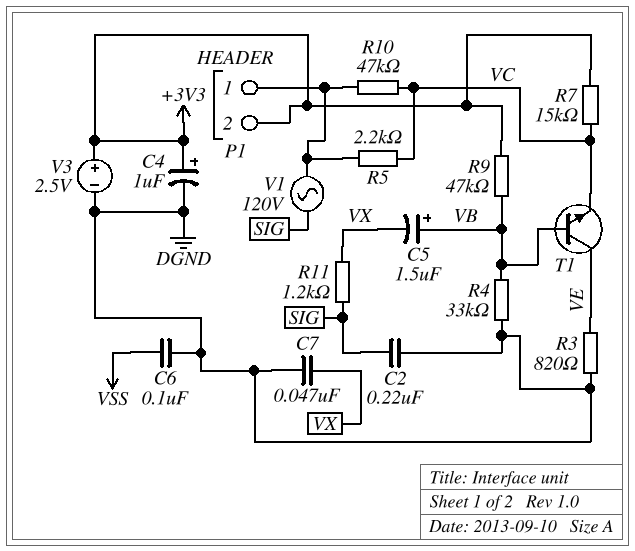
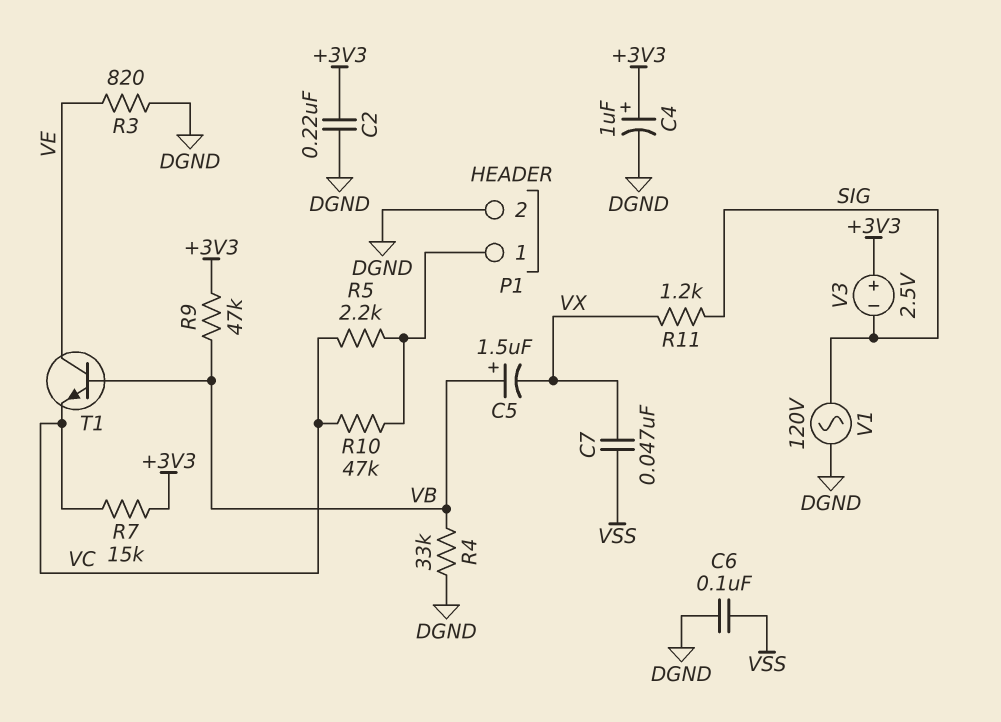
C2: 220nF (DGND, SIG) -> 220nF (+3V3, DGND)
C7: 47nF (DGND, VX) -> 47nF (VSS, VX)
P1 pin 2: +3V3 -> DGND
V1: AC 120V (P1/1, SIG) -> AC 120V (DGND, SIG)
V3: 2.5V (plus +3V3, minus DGND) -> 2.5V (plus +3V3, minus SIG)

